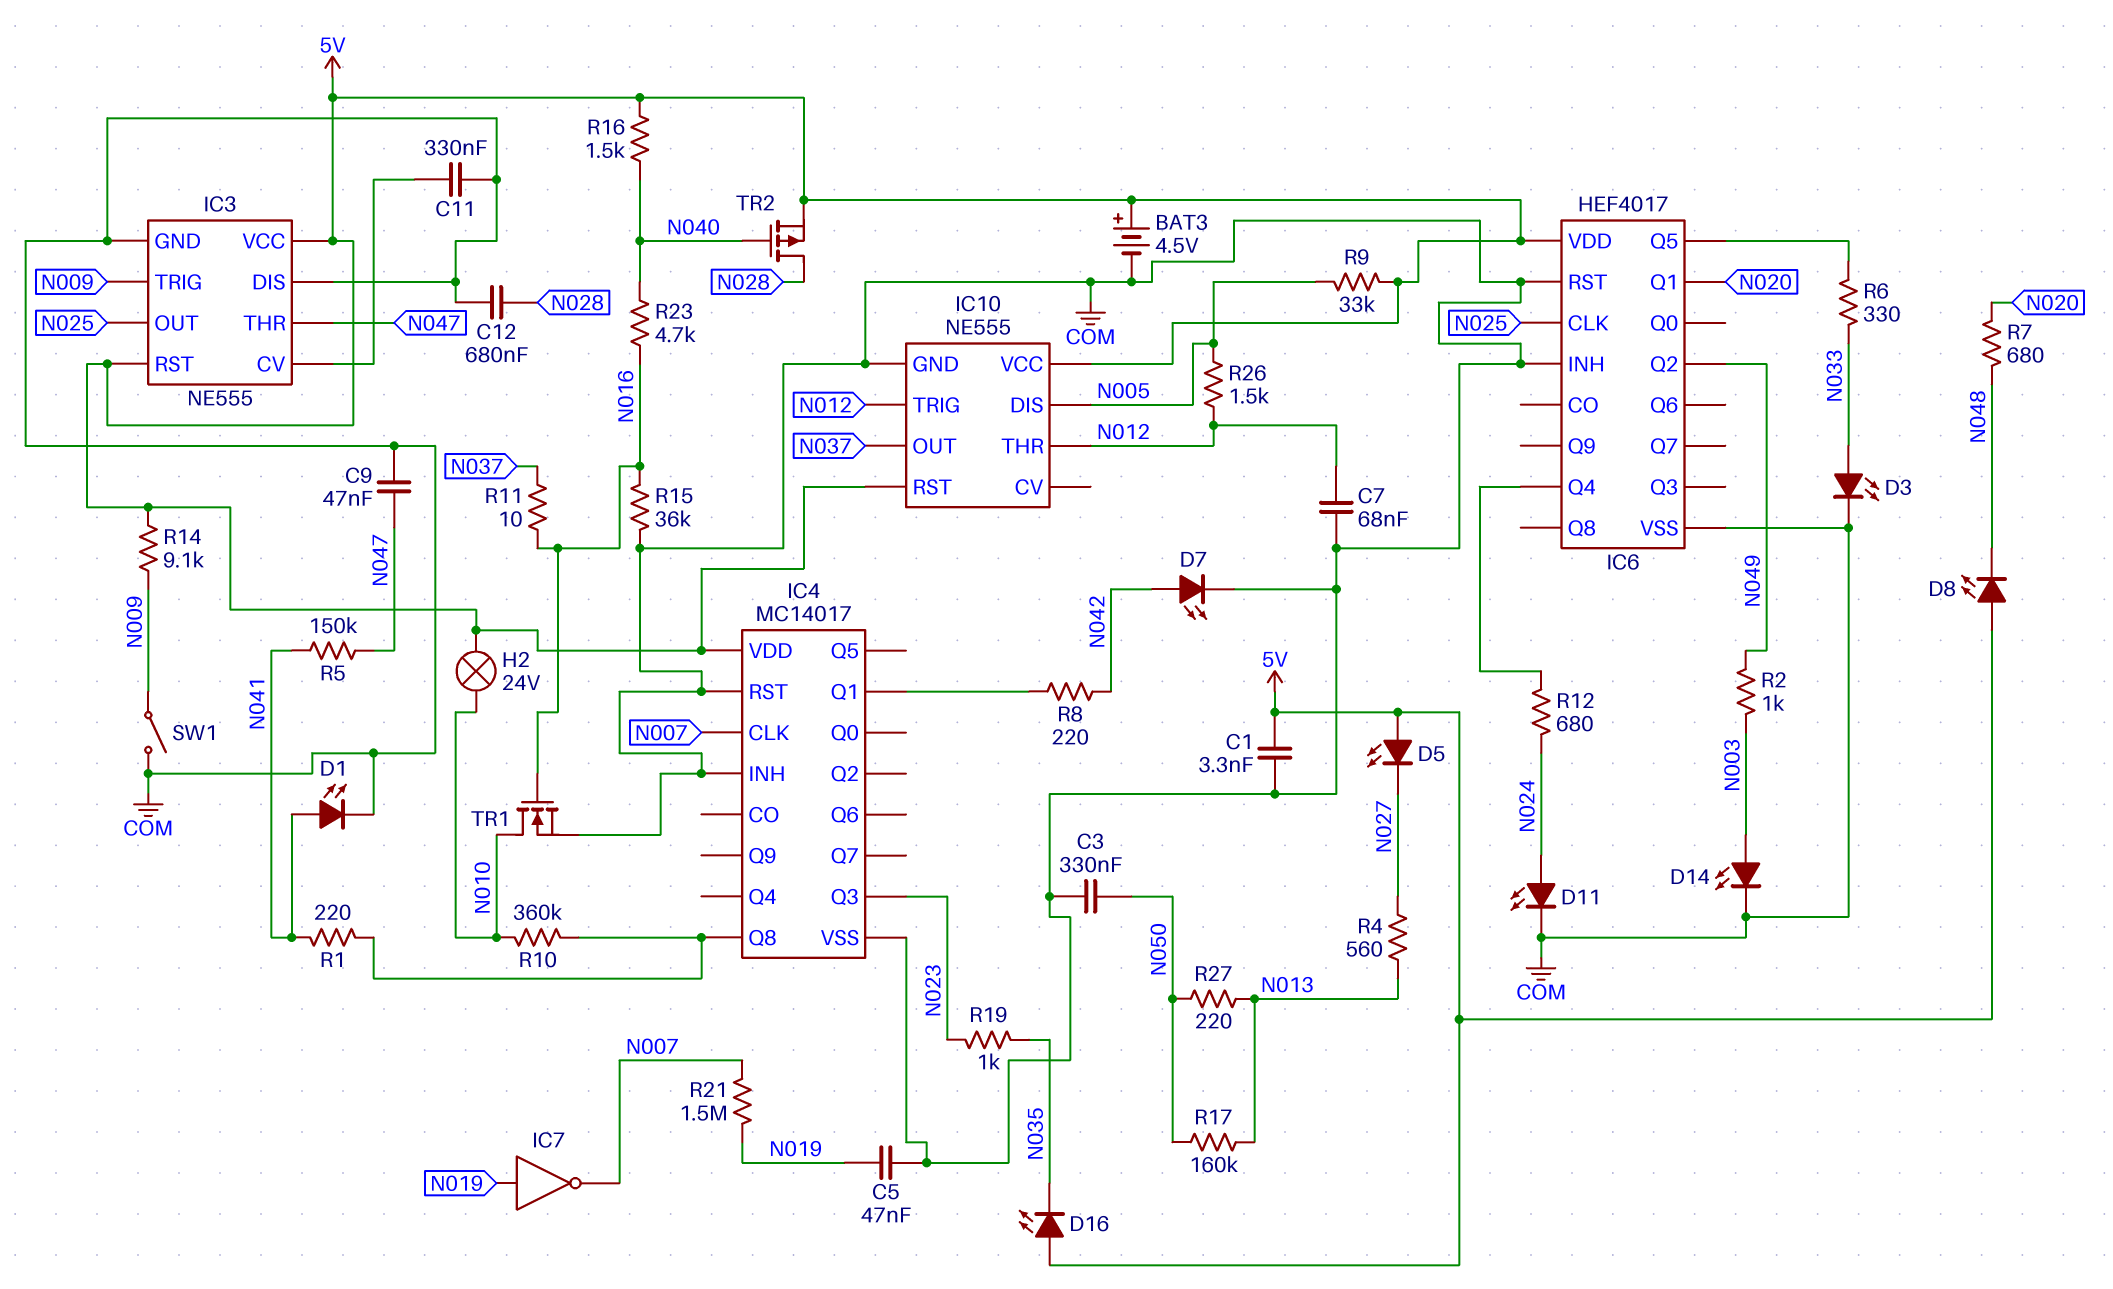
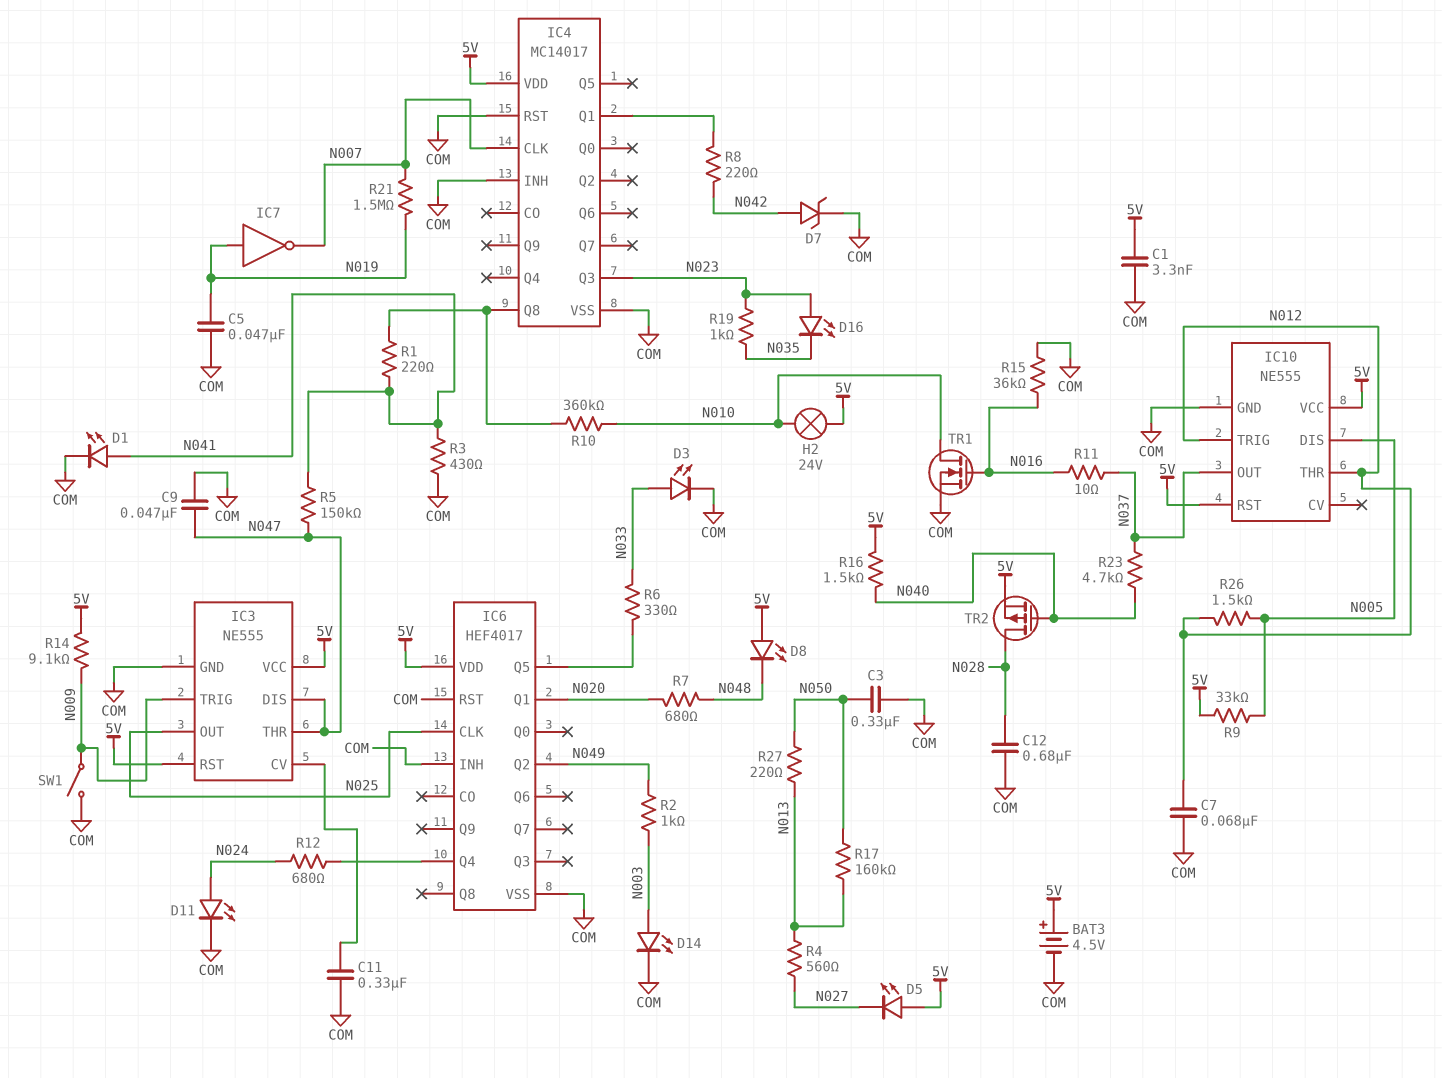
D7: LED (A N042, K COM) -> zener (A N042, K COM)
D16: LED (A 5V, K N035) -> LED (A N023, K N035)
IC3 pin DIS: COM -> N047
R3: none -> 430 (COM, N041)
R23: 4.7k (N016, N040) -> 4.7k (N037, N040)

